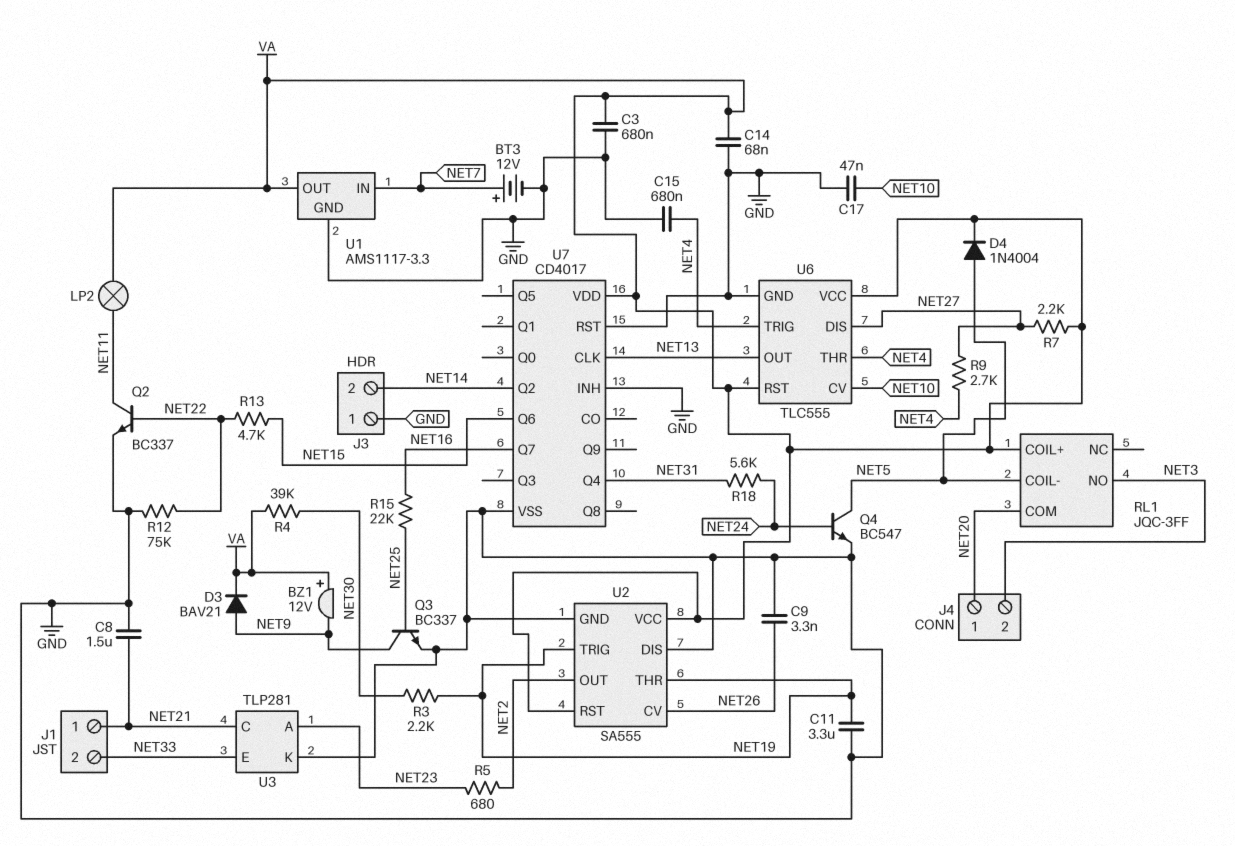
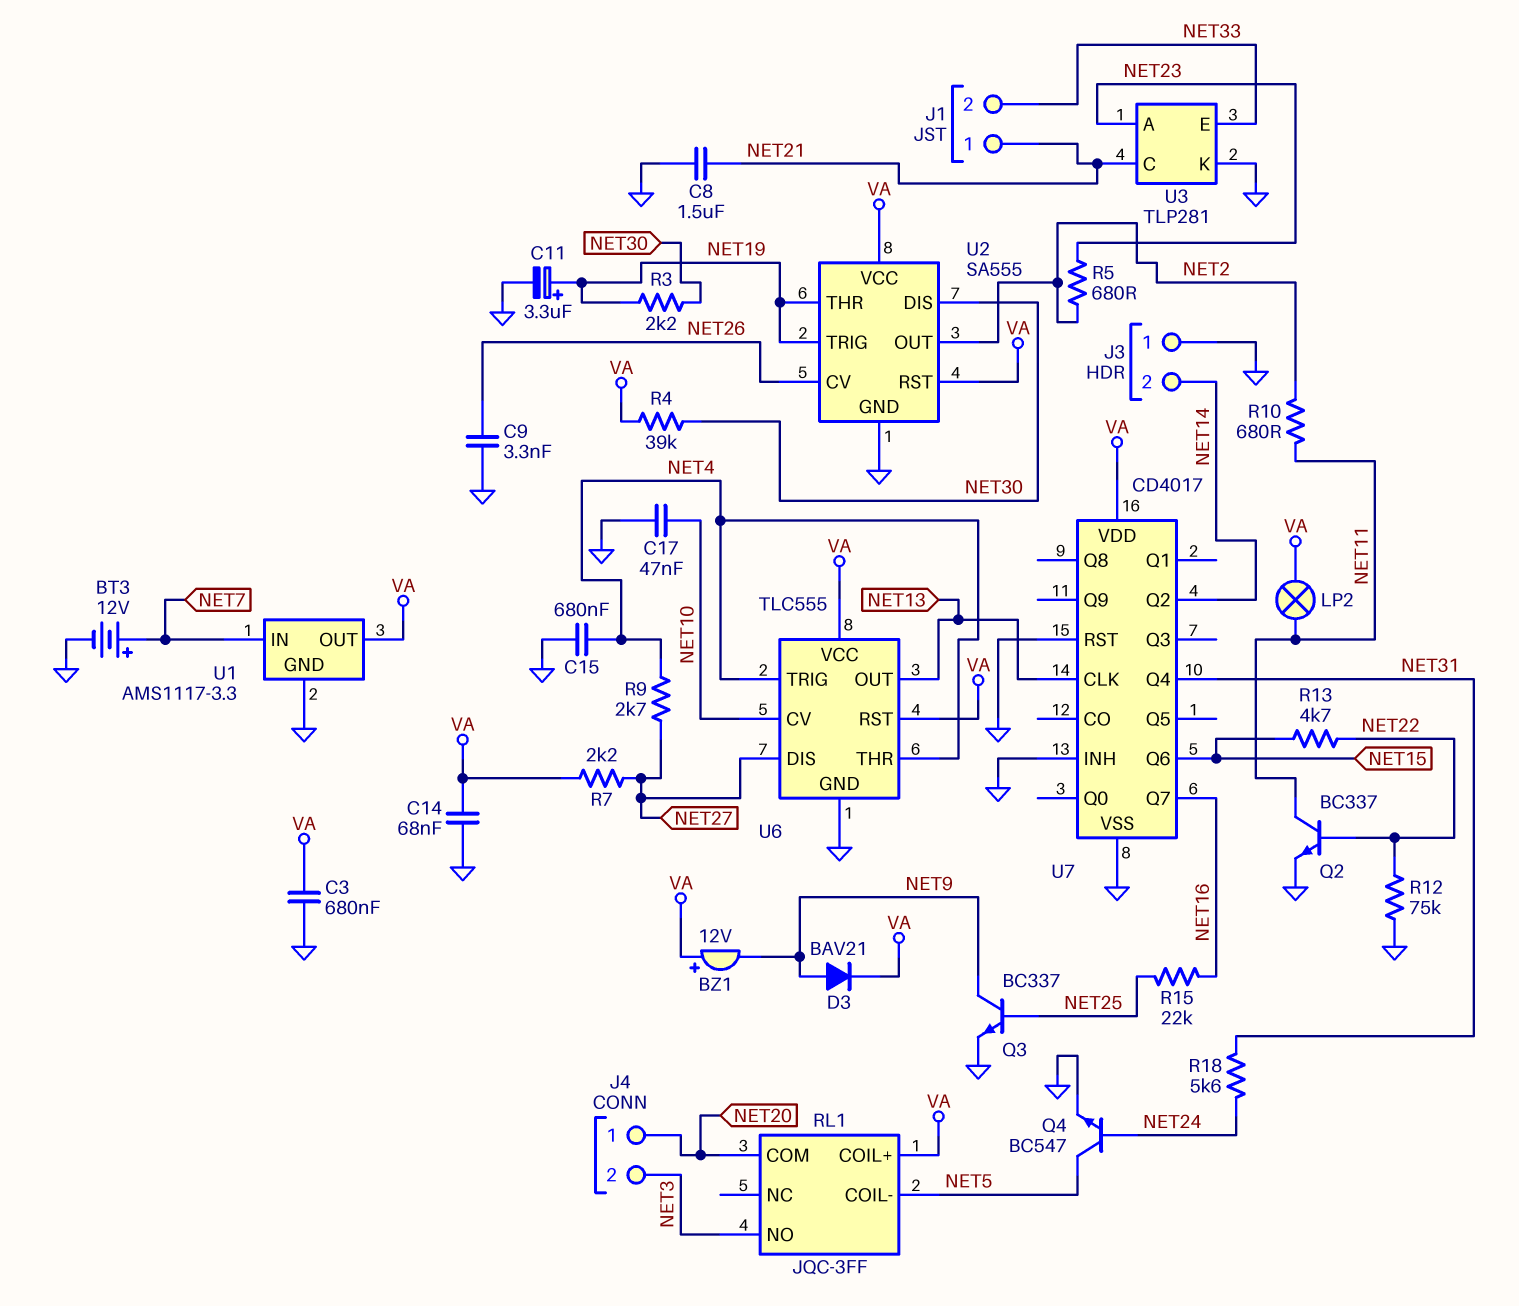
C11: 3.3uF (GND, NET19) -> 3.3uF (plus NET19, minus GND)
D4: diode 1N4004 (A NET5, K VA) -> none
R10: none -> 680 (NET2, NET11)
U2 pin DIS: GND -> NET30

